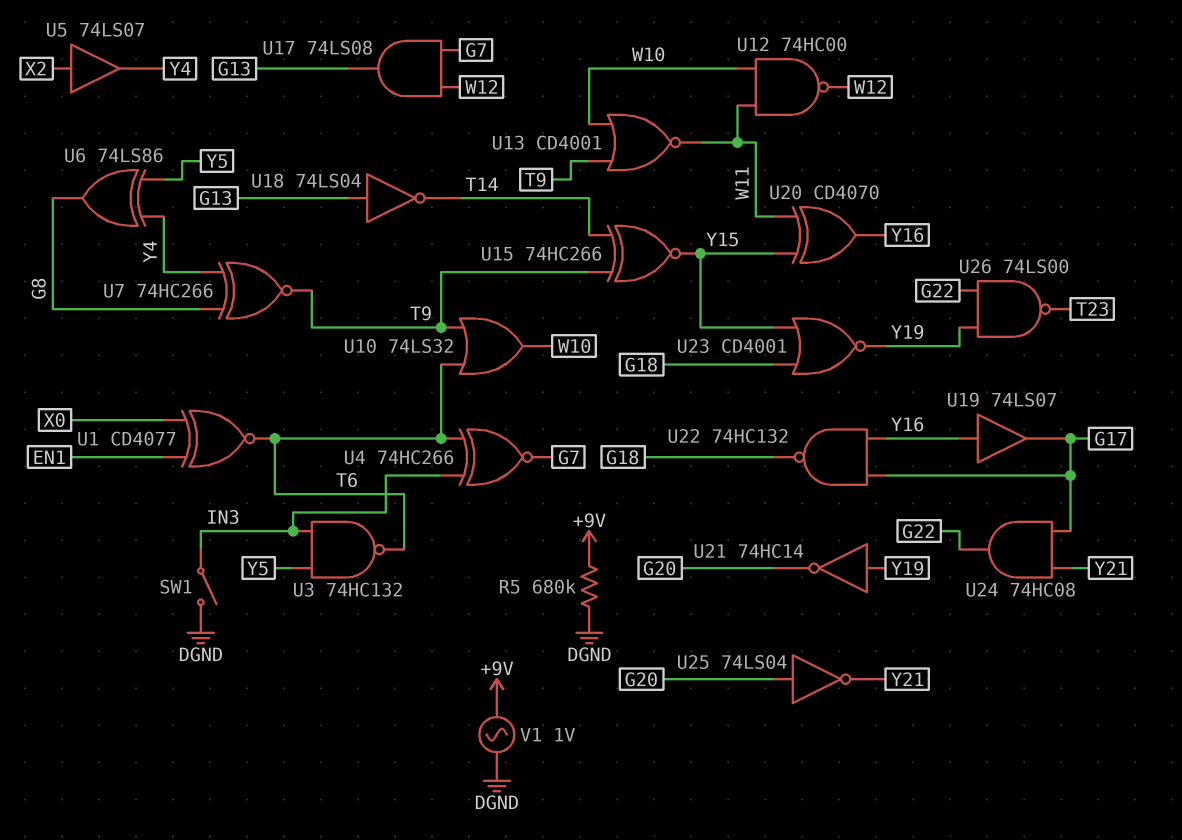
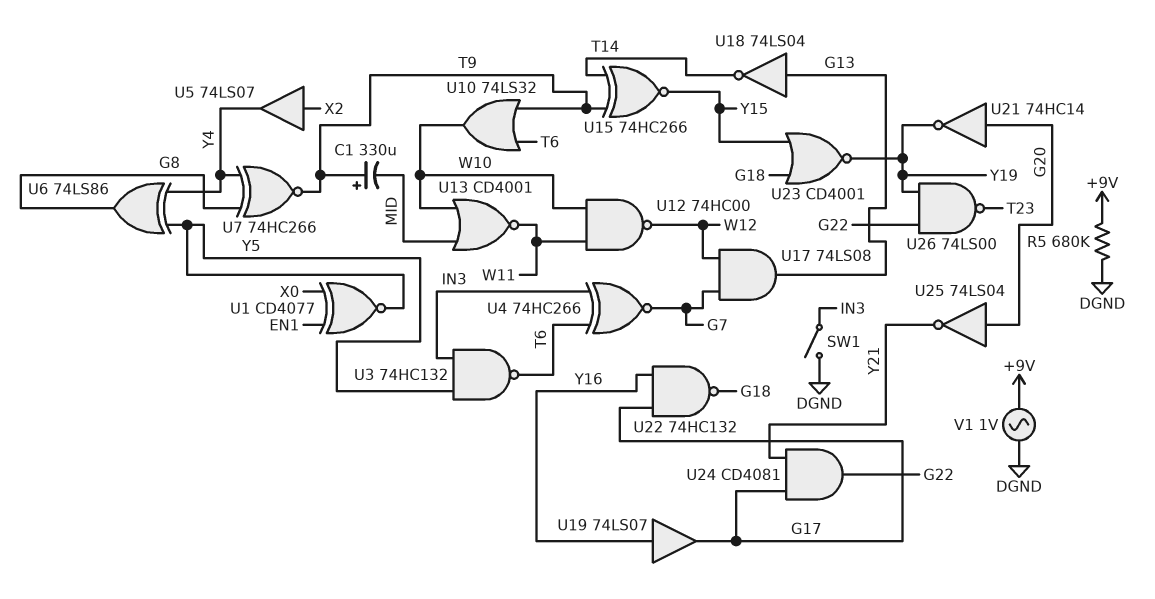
C1: none -> 330uF (plus T9, minus MID)
U1: XNOR CD4077 (in EN1, in X0, out T6) -> XNOR CD4077 (in EN1, in X0, out Y5)
U13: NOR CD4001 (in T9, in W10, out W11) -> NOR CD4001 (in MID, in W10, out W11)
U20: XOR CD4070 (in W11, in Y15, out Y16) -> none
U21: NOT 74HC14 (in Y19, out G20) -> NOT 74HC14 (in G20, out Y19)
U24: AND 74HC08 (in G17, in Y21, out G22) -> AND CD4081 (in G17, in Y21, out G22)

